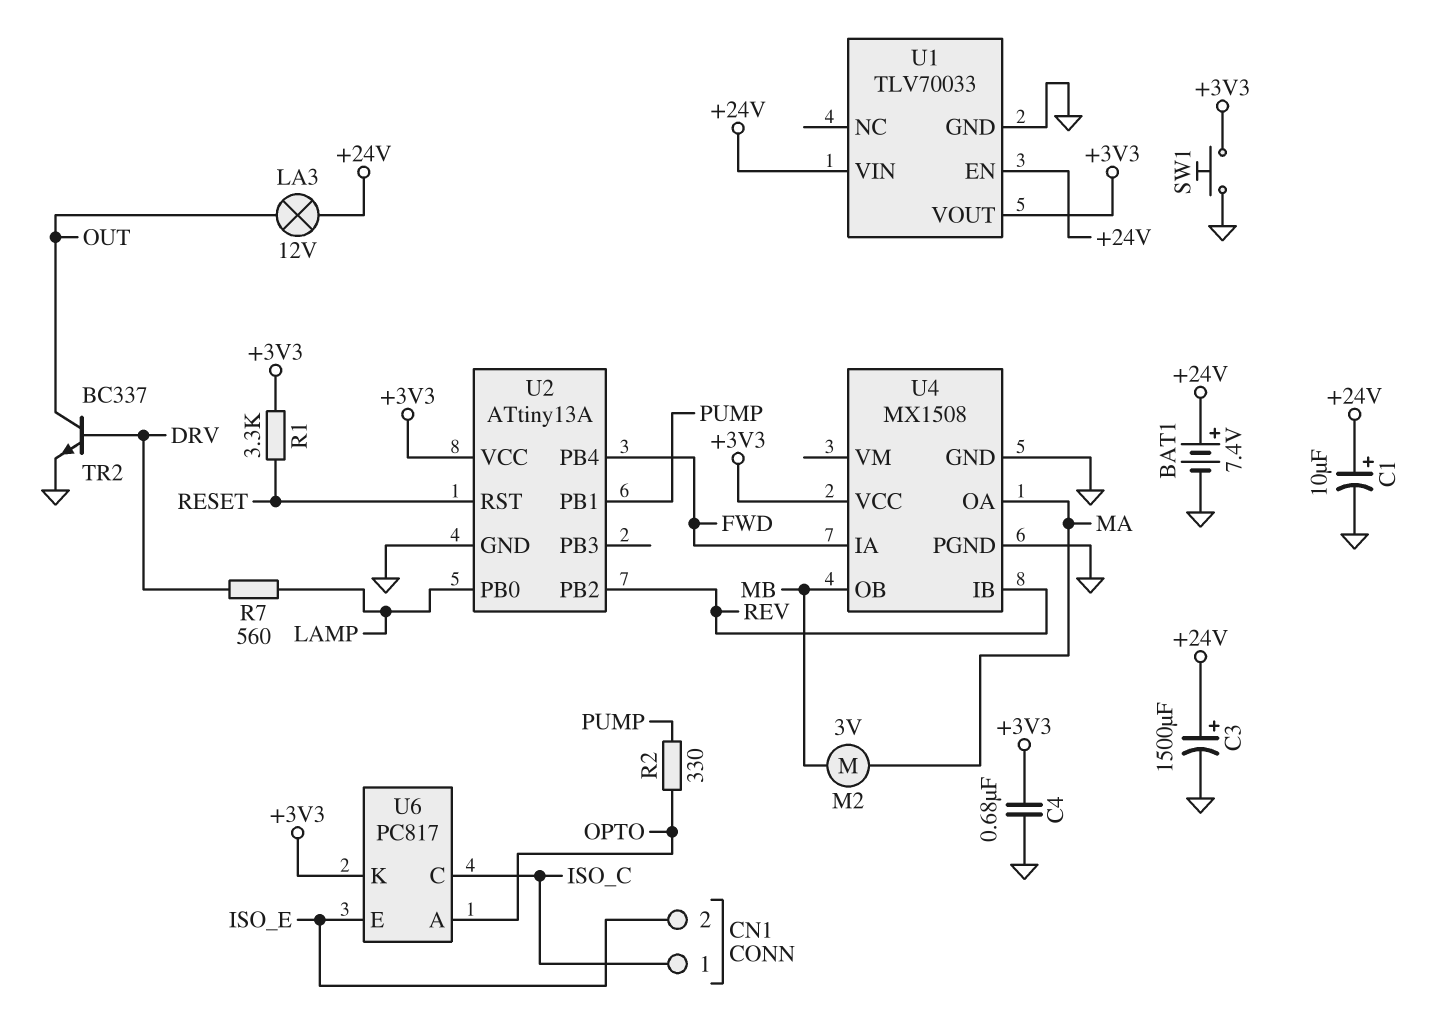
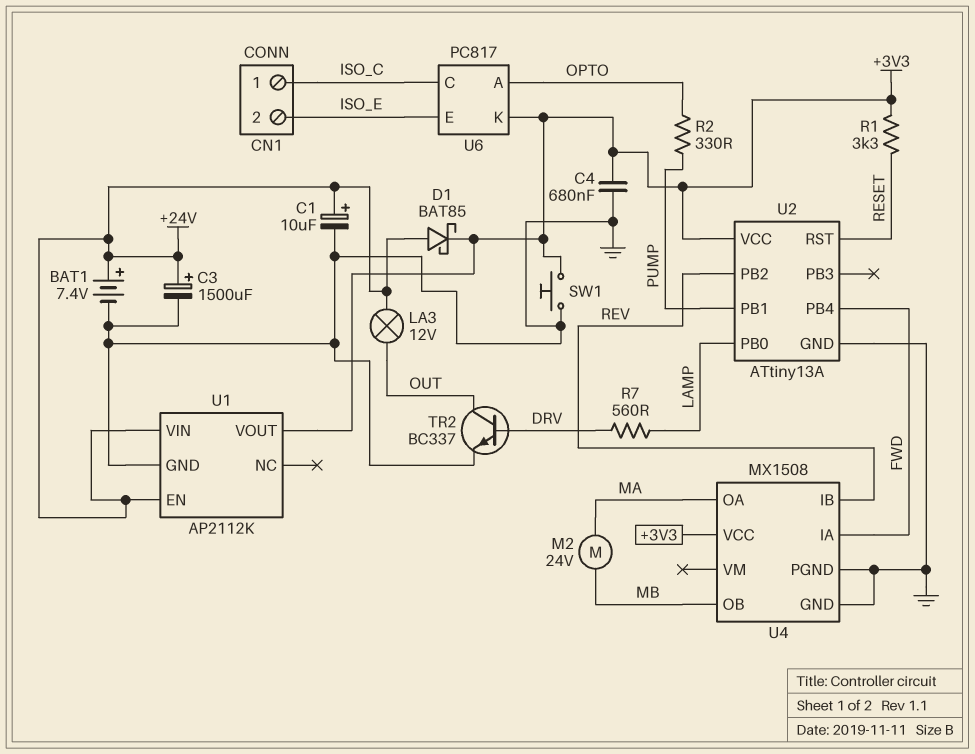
D1: none -> schottky BAT85 (A +24V, K +3V3)
M2: motor 3V (MA, MB) -> motor 24V (MA, MB)
U1: TLV70033 -> AP2112K

